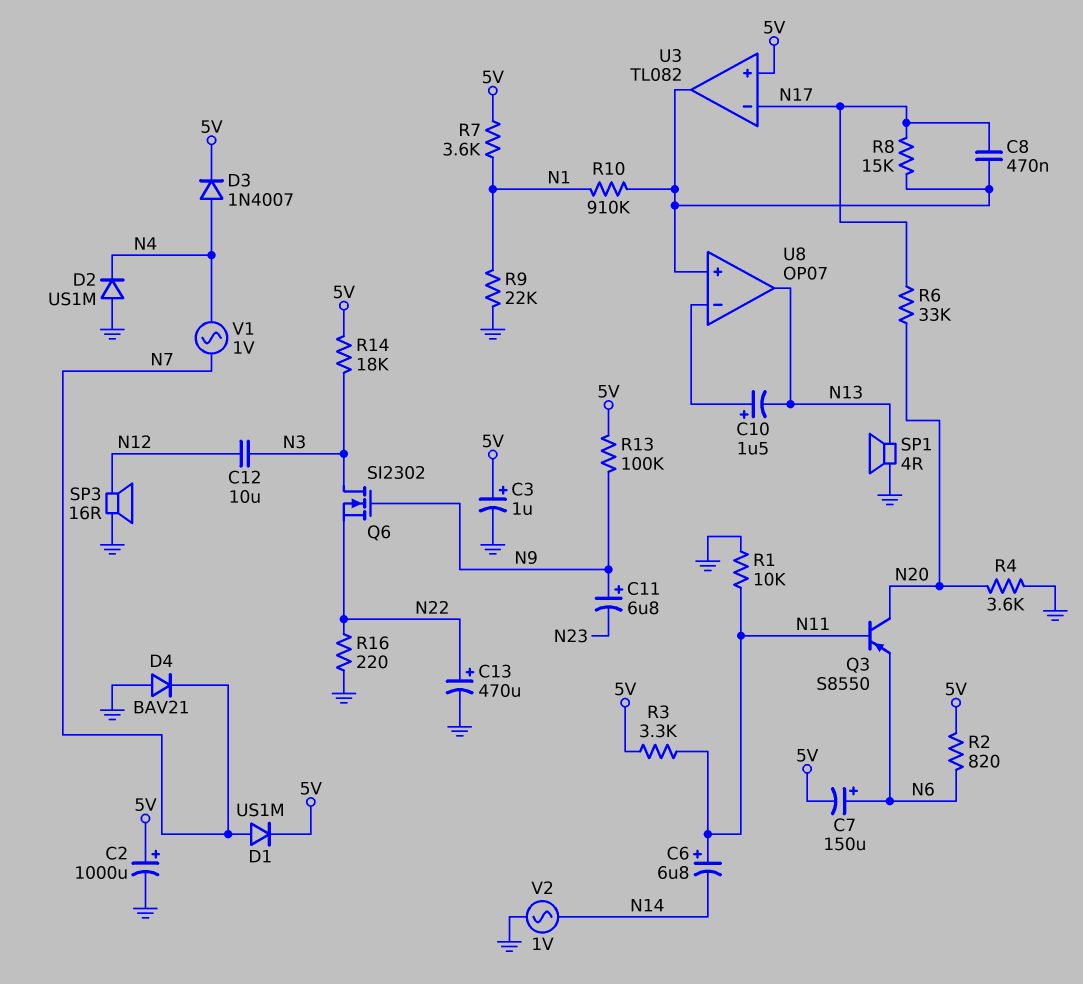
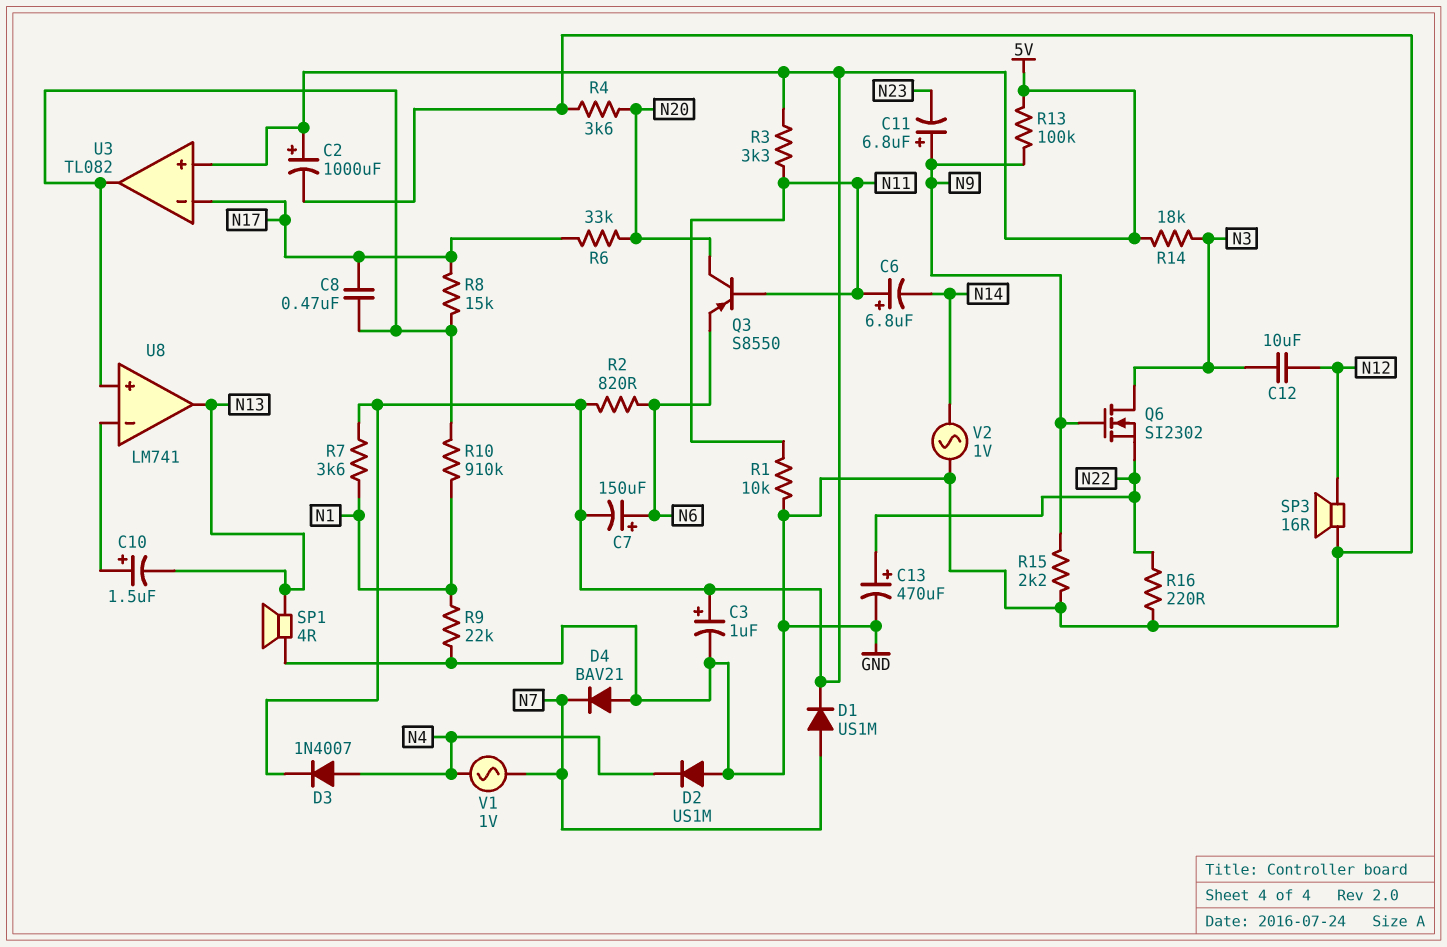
R15: none -> 2.2k (GND, N9)
U8: OP07 -> LM741

